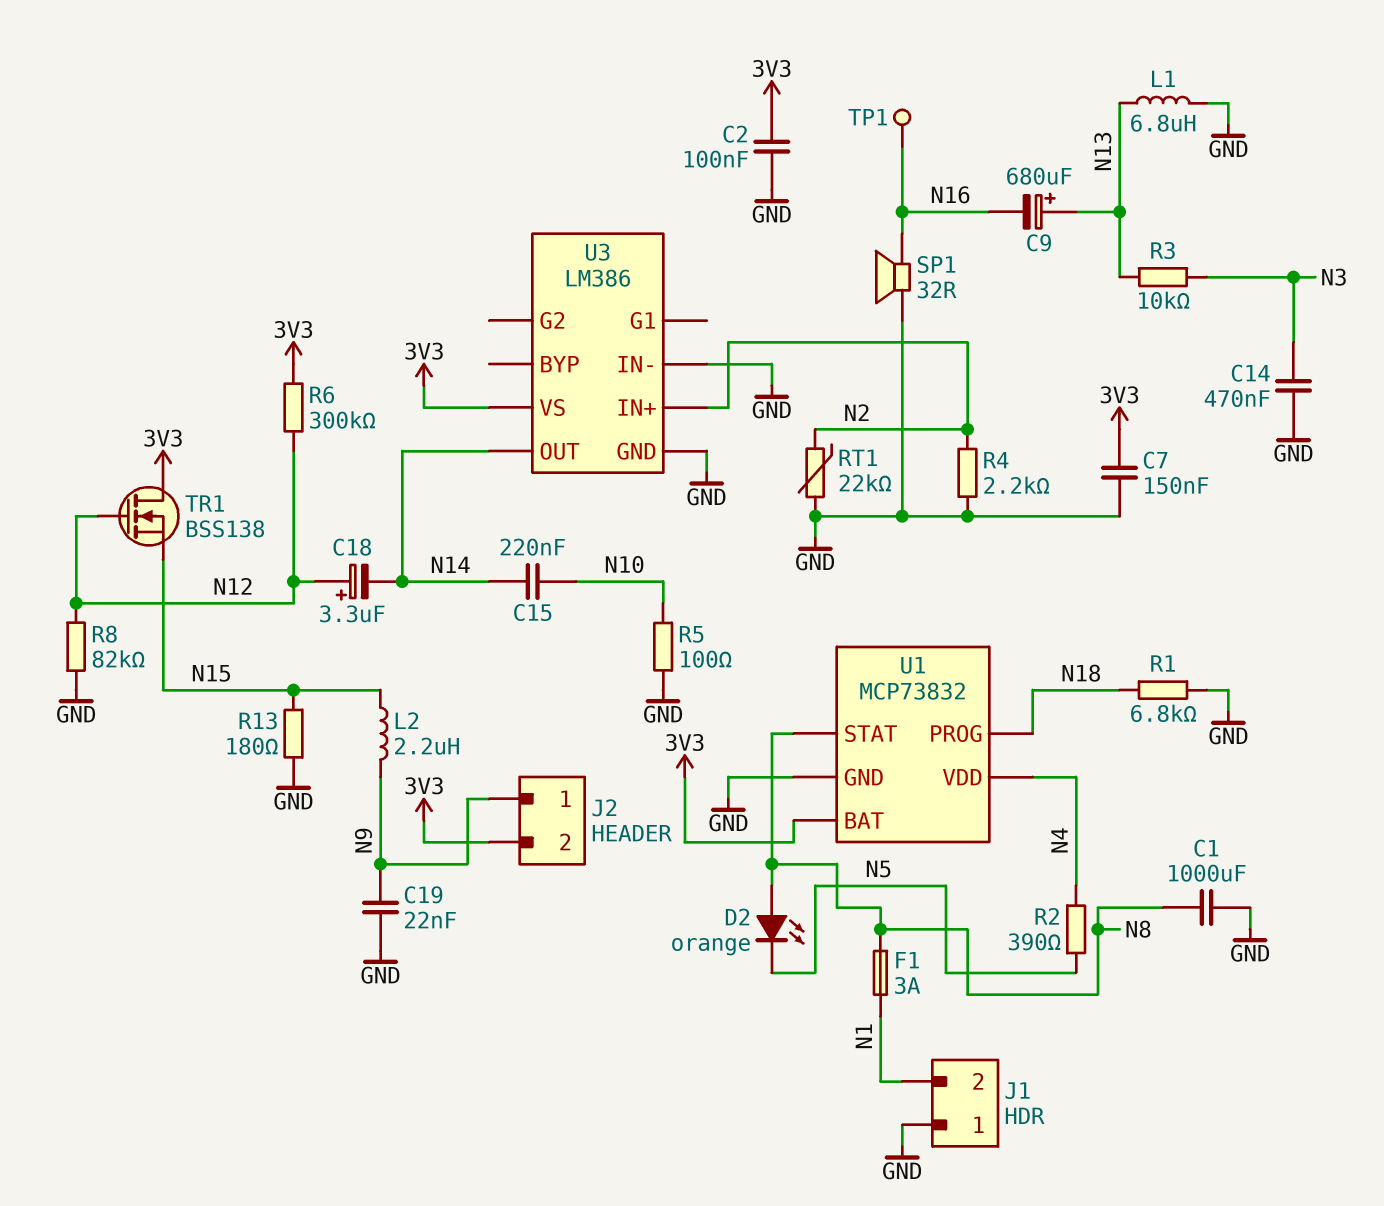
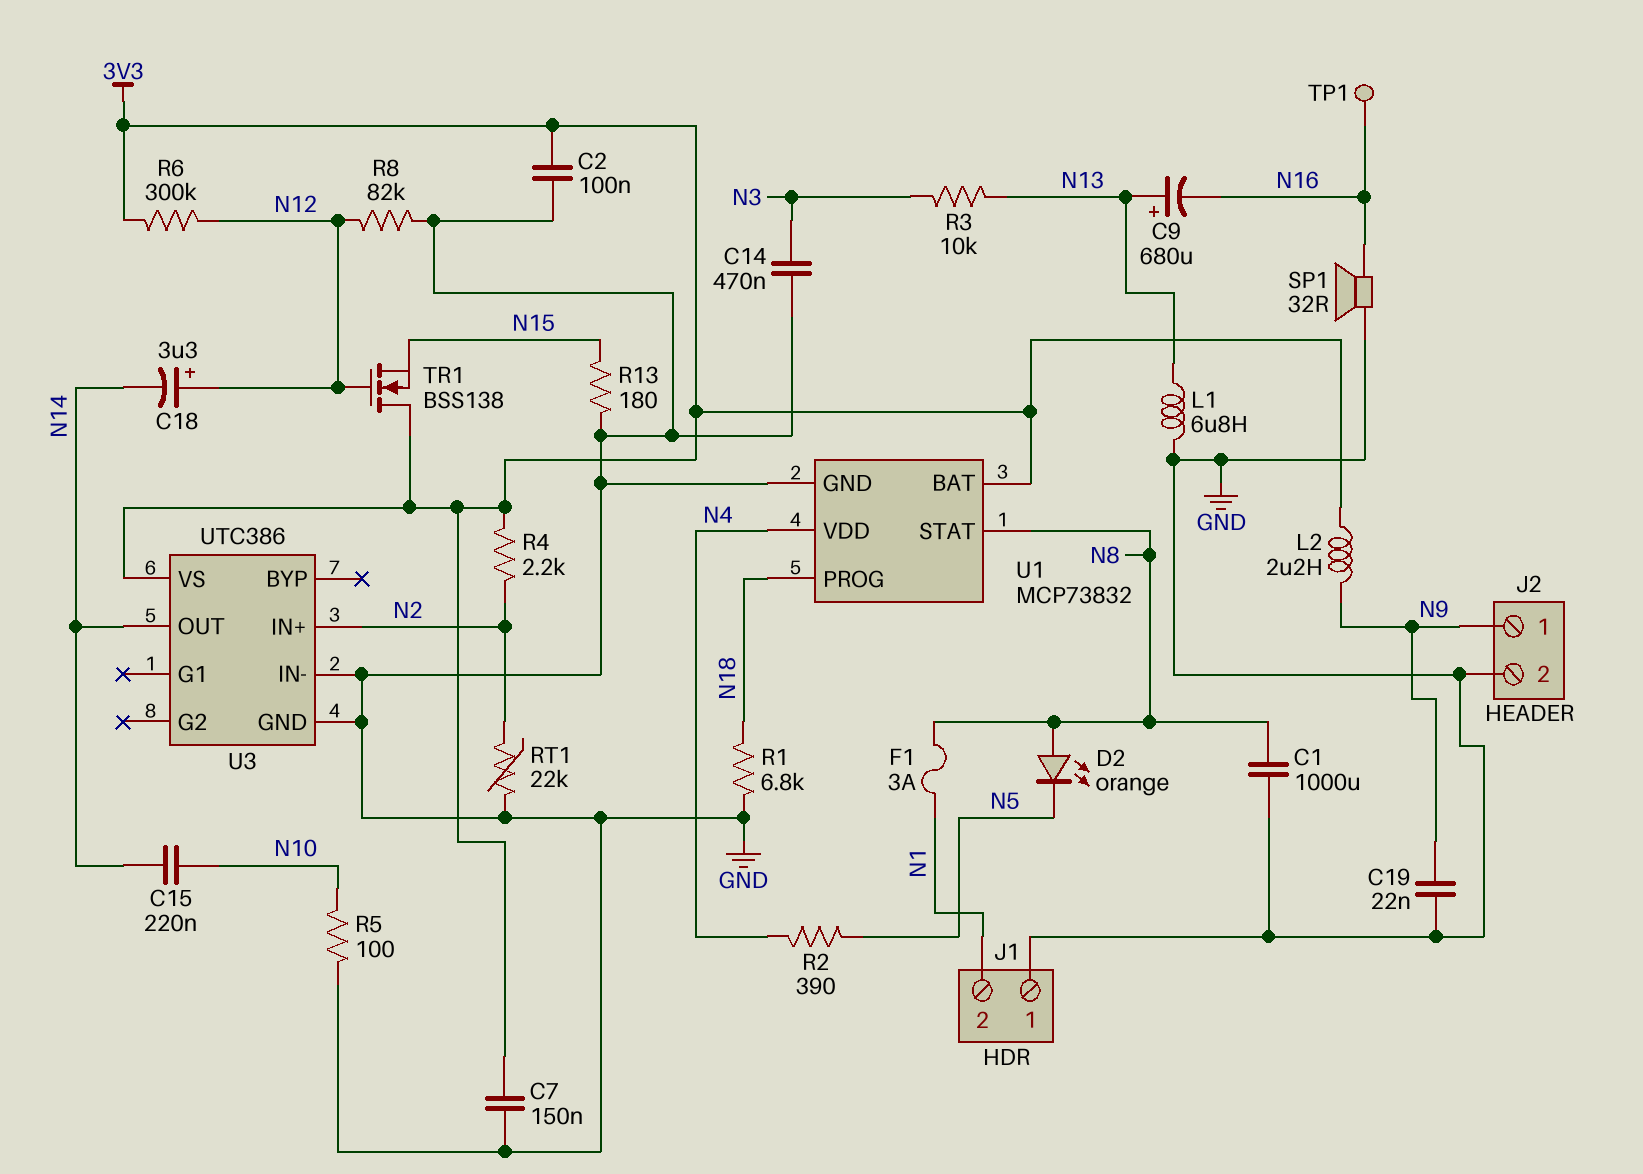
J2 pin 2: 3V3 -> GND
L2: 2.2uH (N9, N15) -> 2.2uH (3V3, N9)
R4: 2.2k (GND, N2) -> 2.2k (3V3, N2)
U3: LM386 -> UTC386

